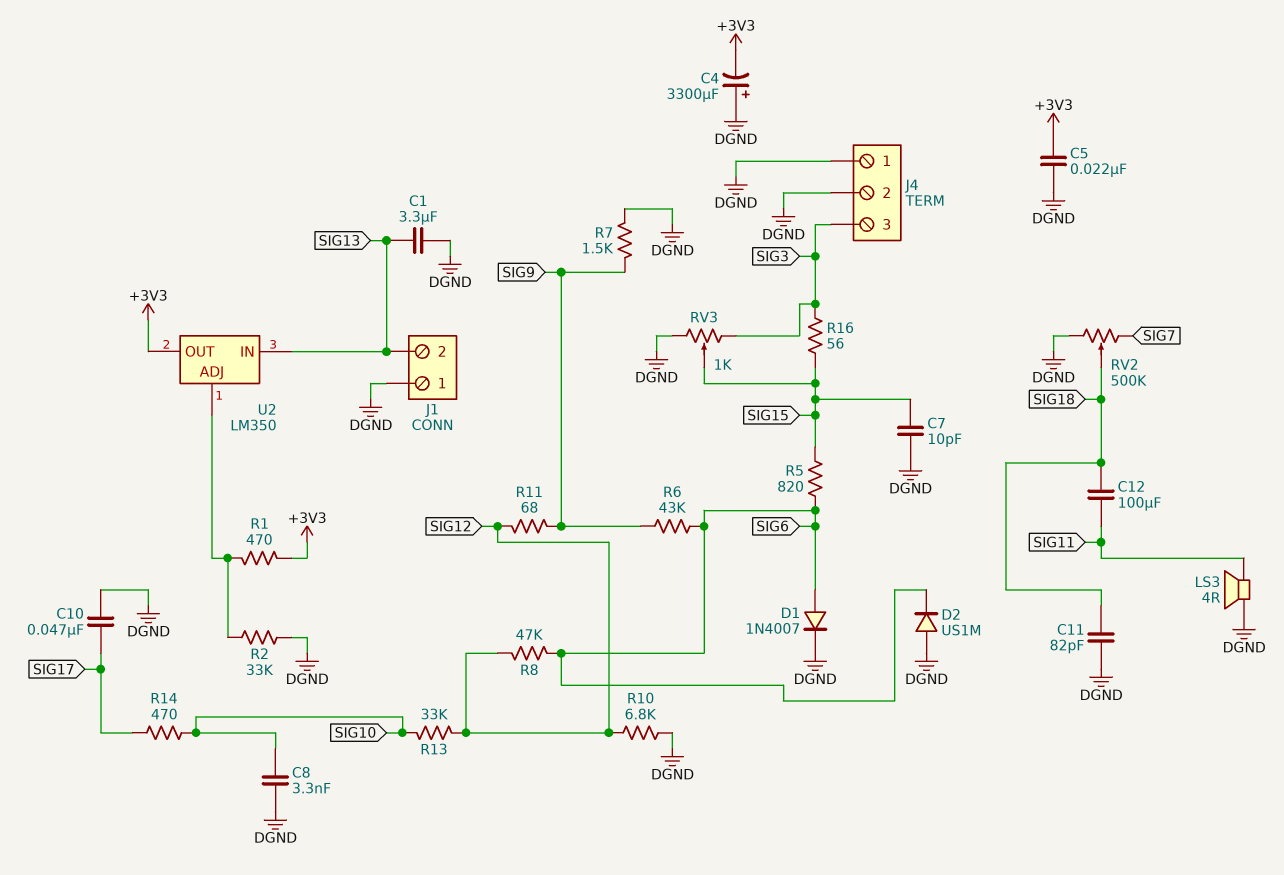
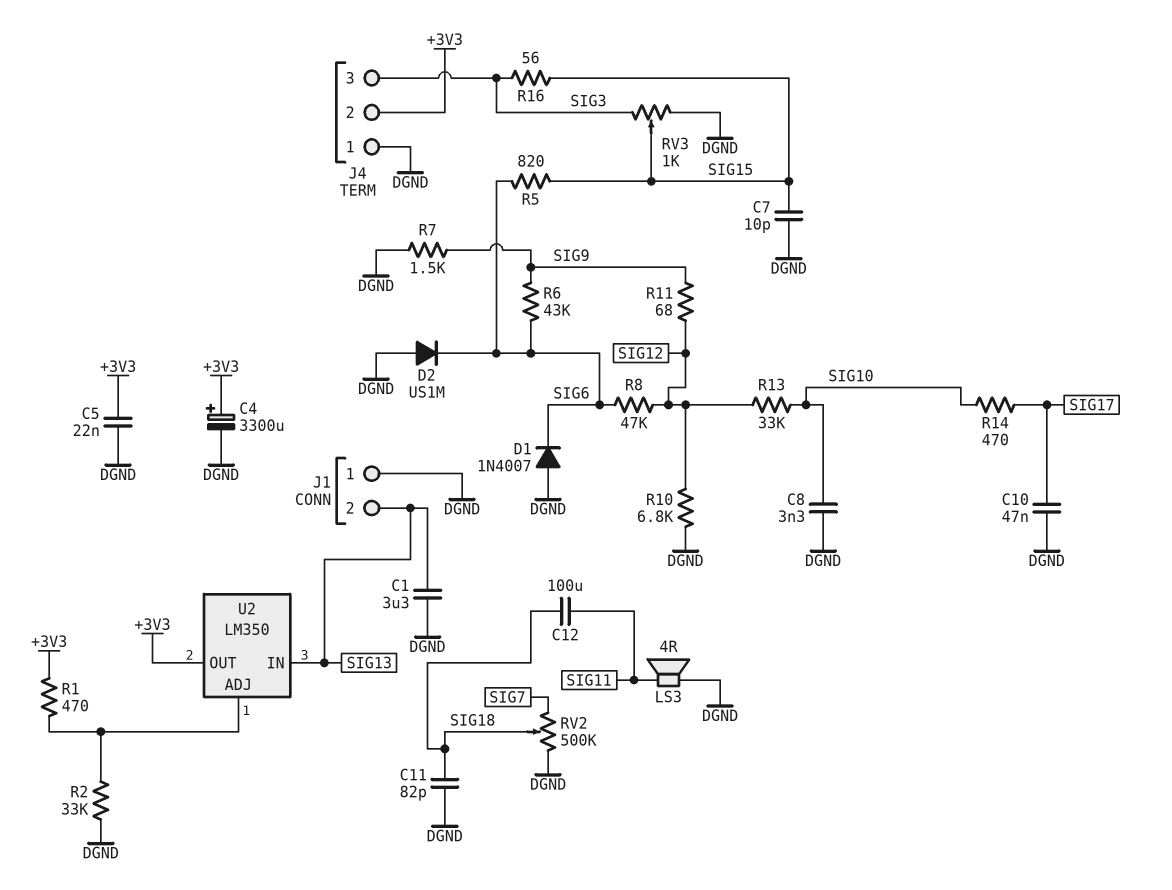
C4: 3300uF (plus DGND, minus +3V3) -> 3300uF (plus +3V3, minus DGND)
D1: diode 1N4007 (A SIG6, K DGND) -> diode 1N4007 (A DGND, K SIG6)
J4 pin 2: DGND -> +3V3

